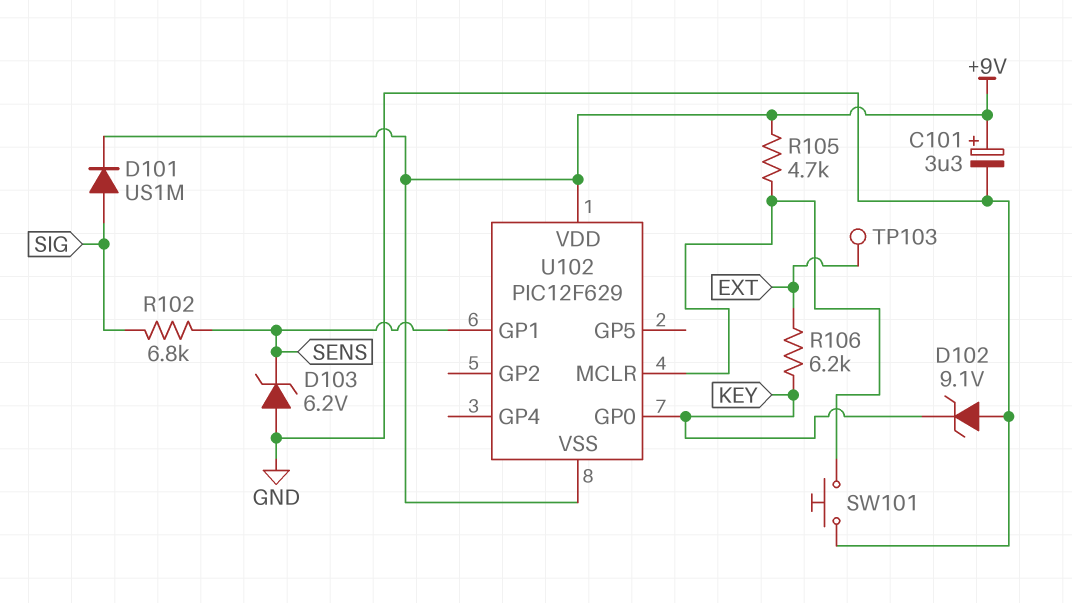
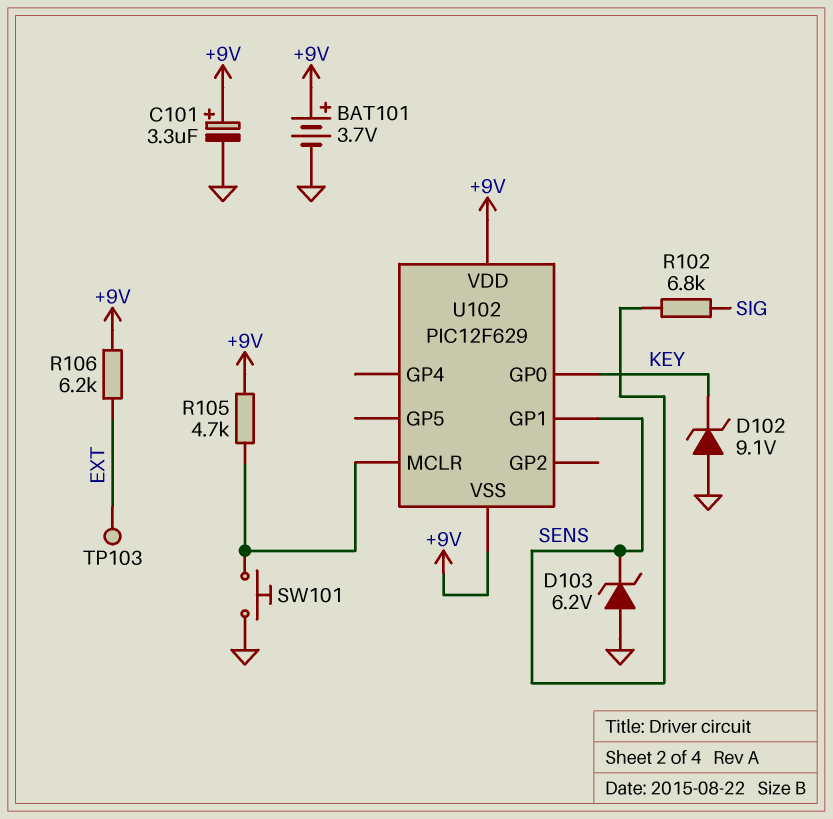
BAT101: none -> 3.7V (plus +9V, minus GND)
D101: diode US1M (A SIG, K +9V) -> none
R106: 6.2k (EXT, KEY) -> 6.2k (+9V, EXT)

